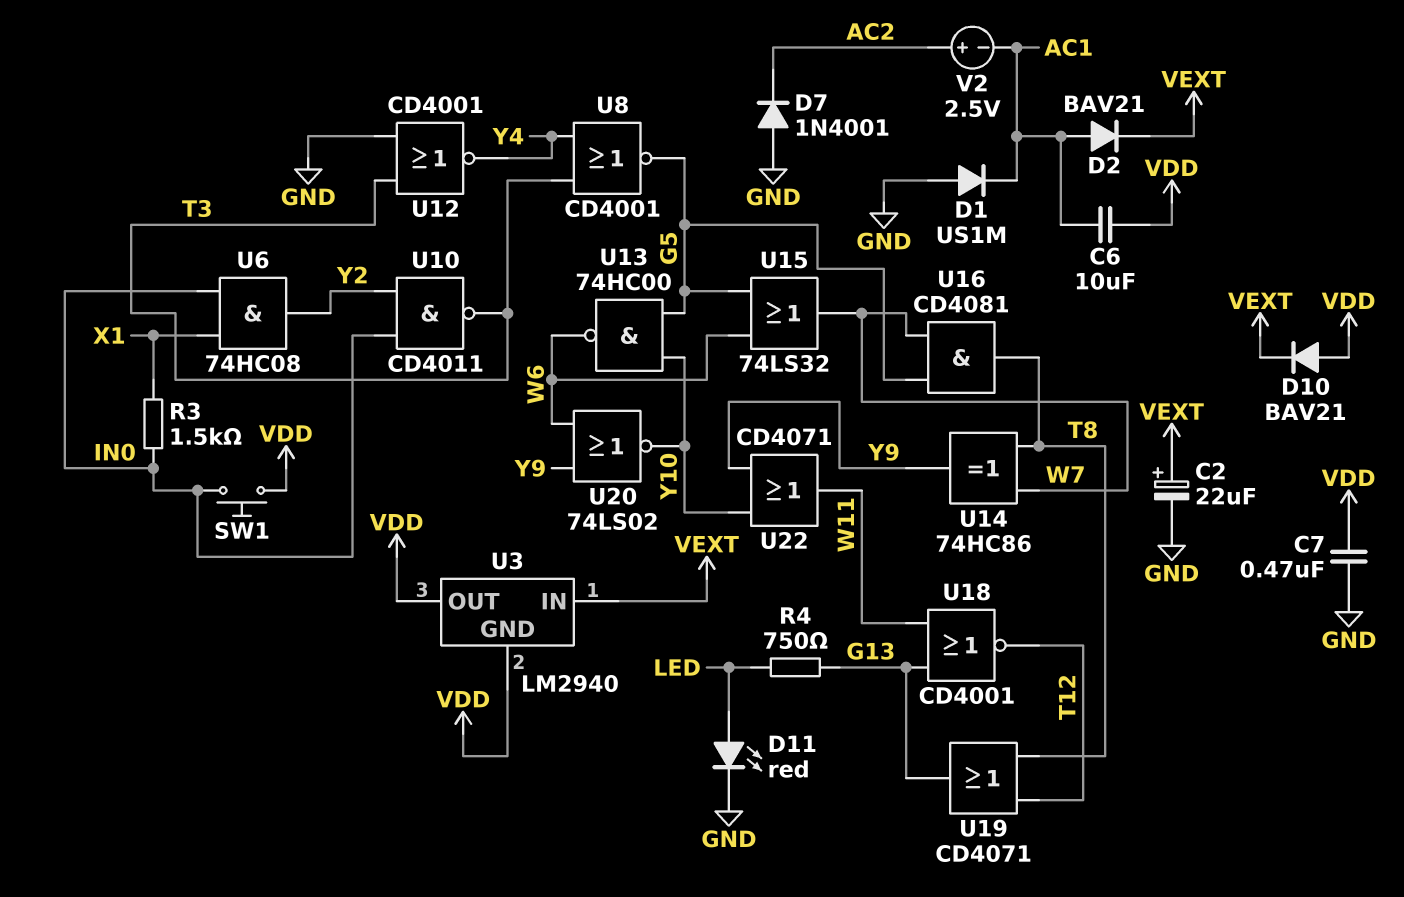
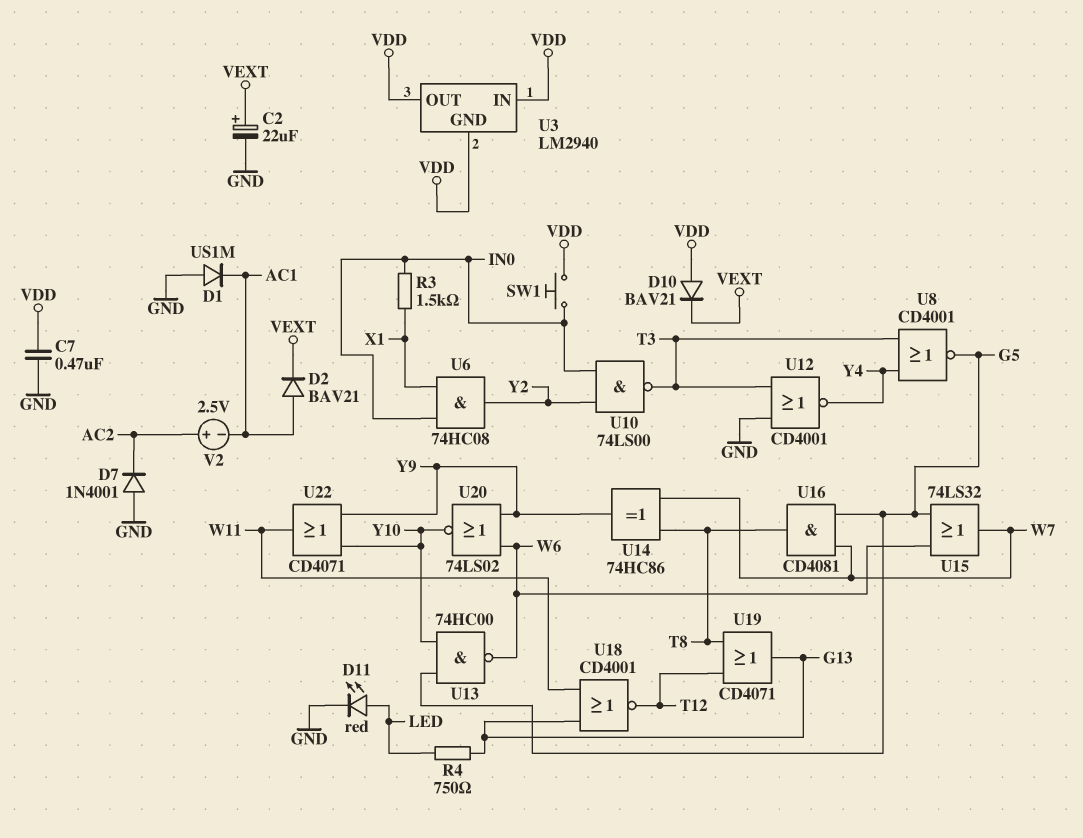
C6: 10uF (AC1, VDD) -> none
U3 pin IN: VEXT -> VDD
U10: NAND CD4011 (in IN0, in Y2, out T3) -> NAND 74LS00 (in IN0, in Y2, out T3)

